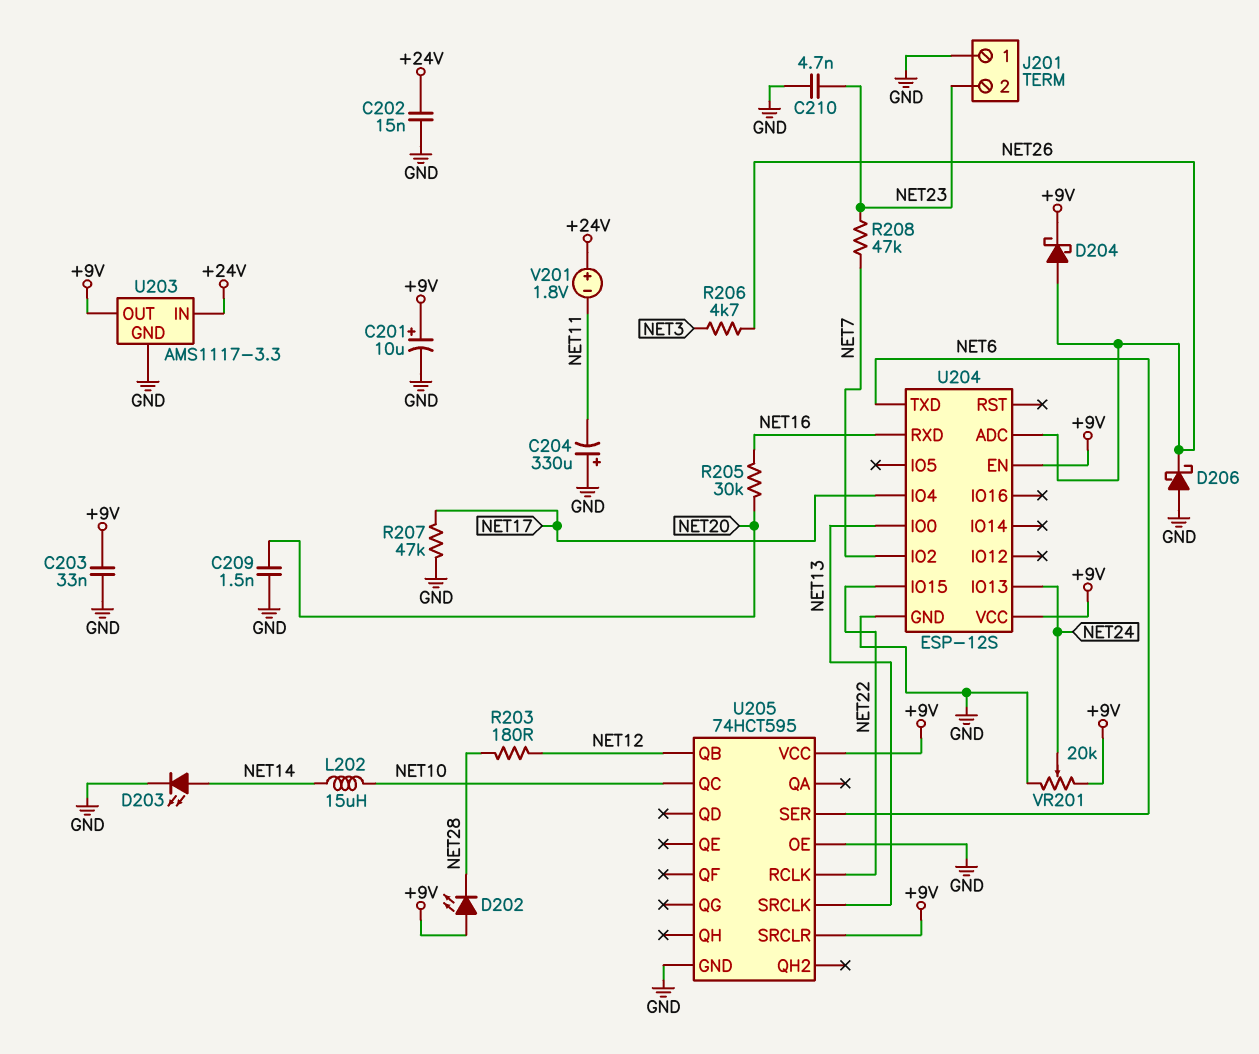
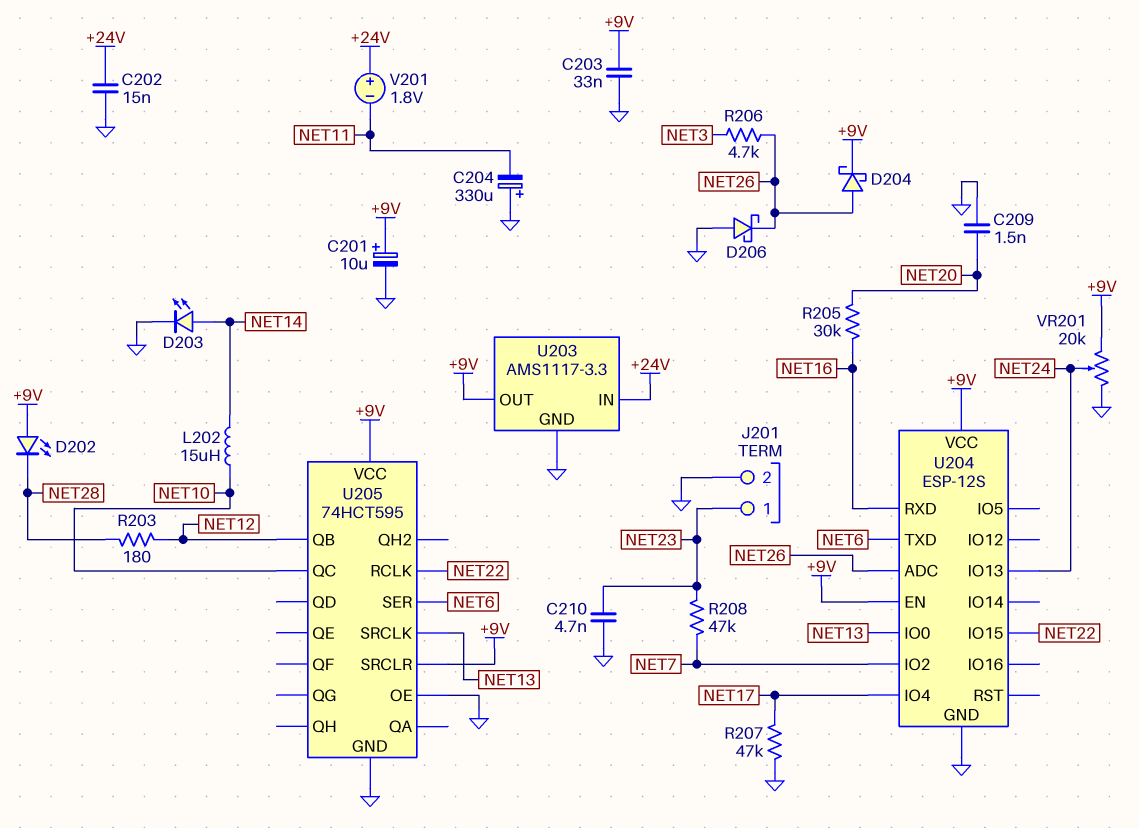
J201 pin 1: GND -> NET23
J201 pin 2: NET23 -> GND

